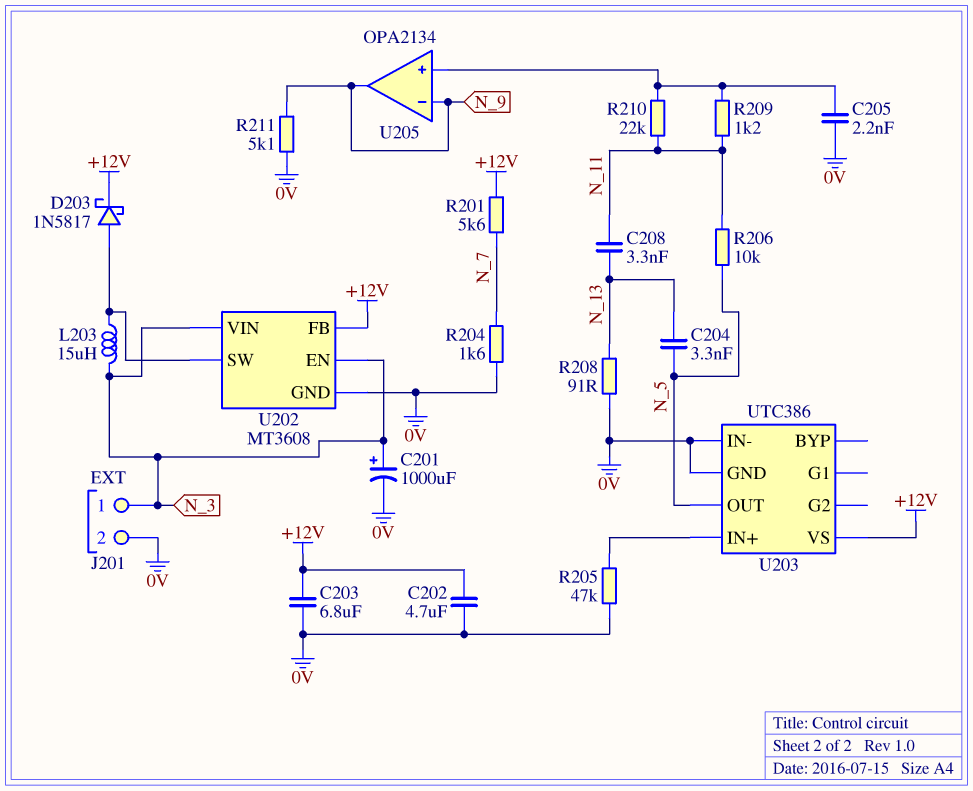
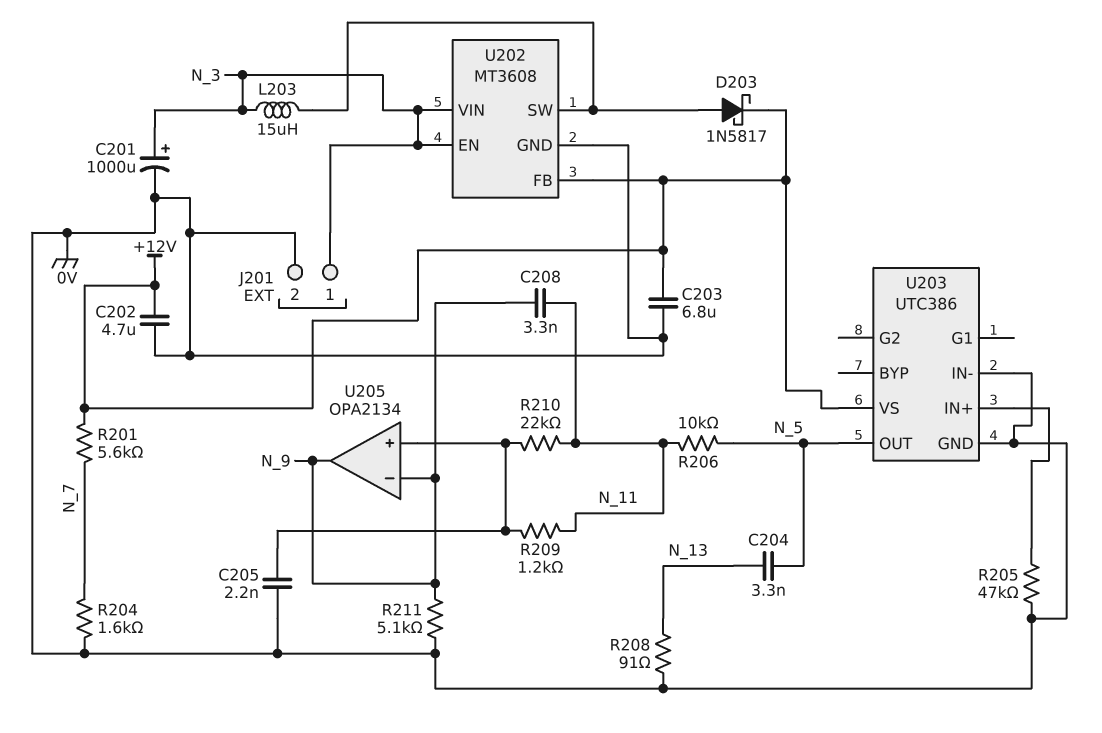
C208: 3.3nF (N_11, N_13) -> 3.3nF (N_9, N_11)

